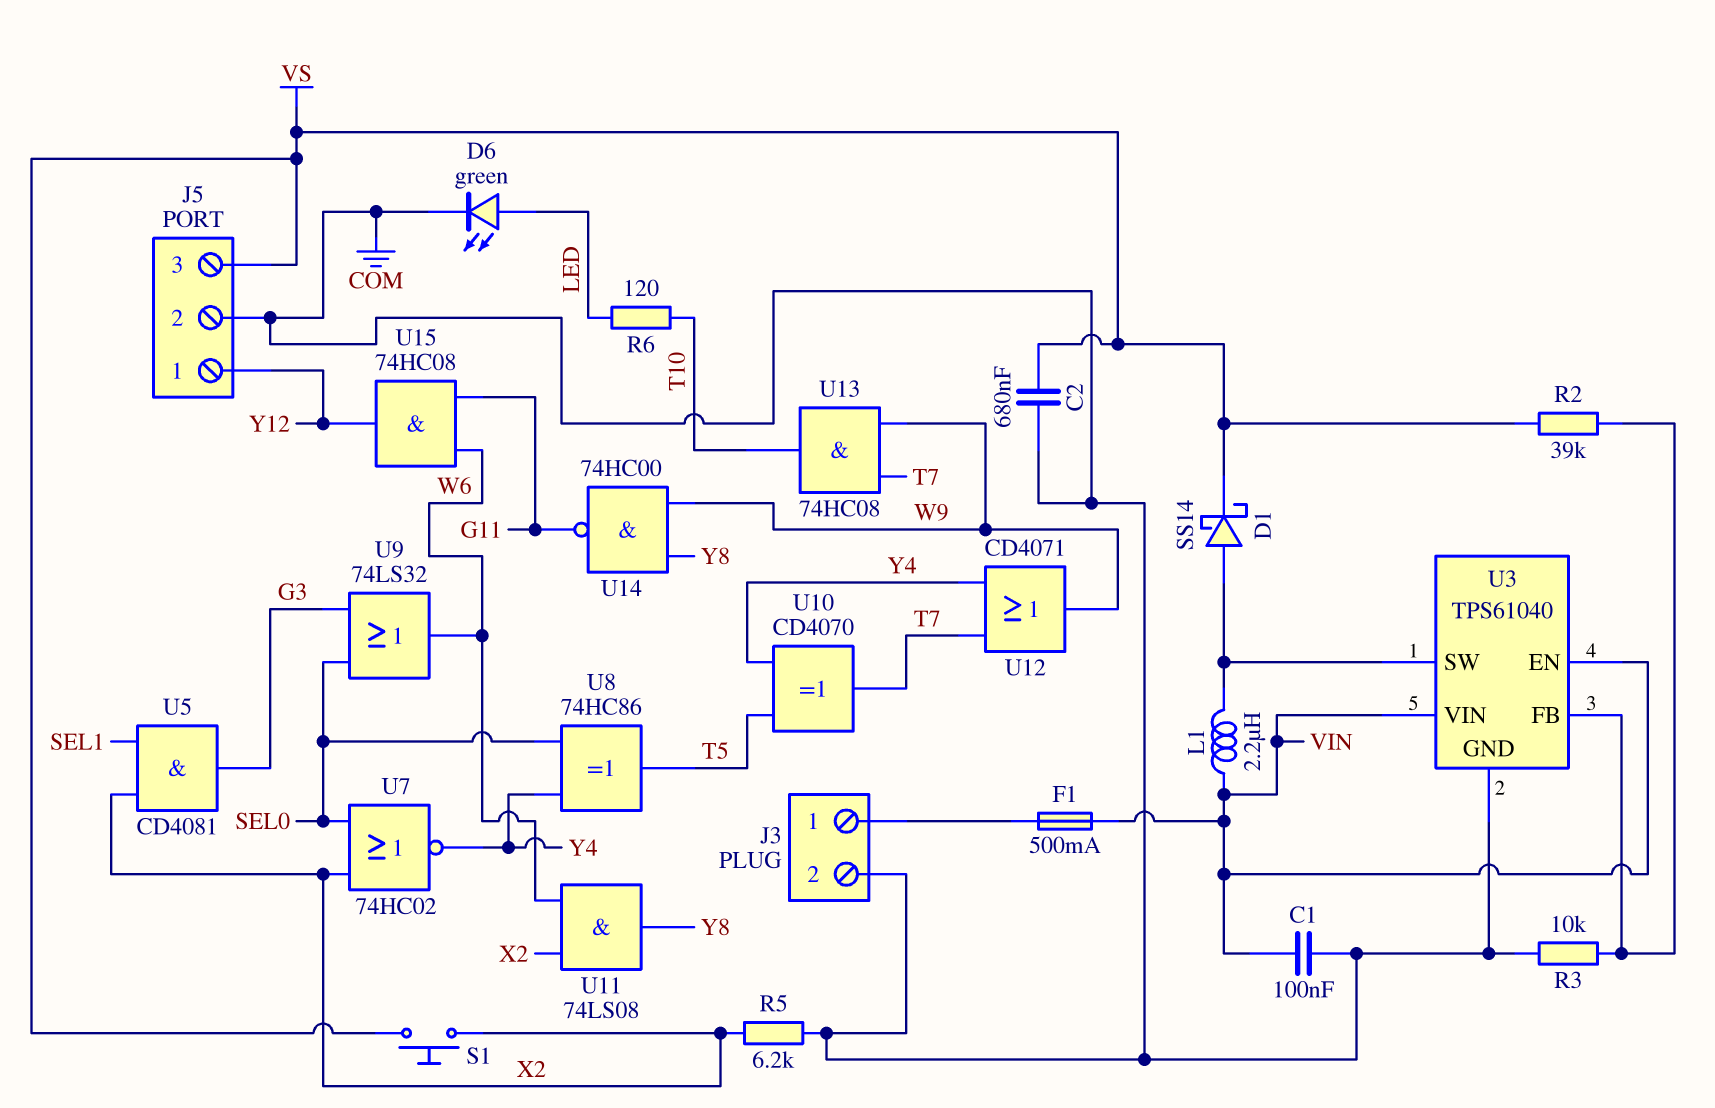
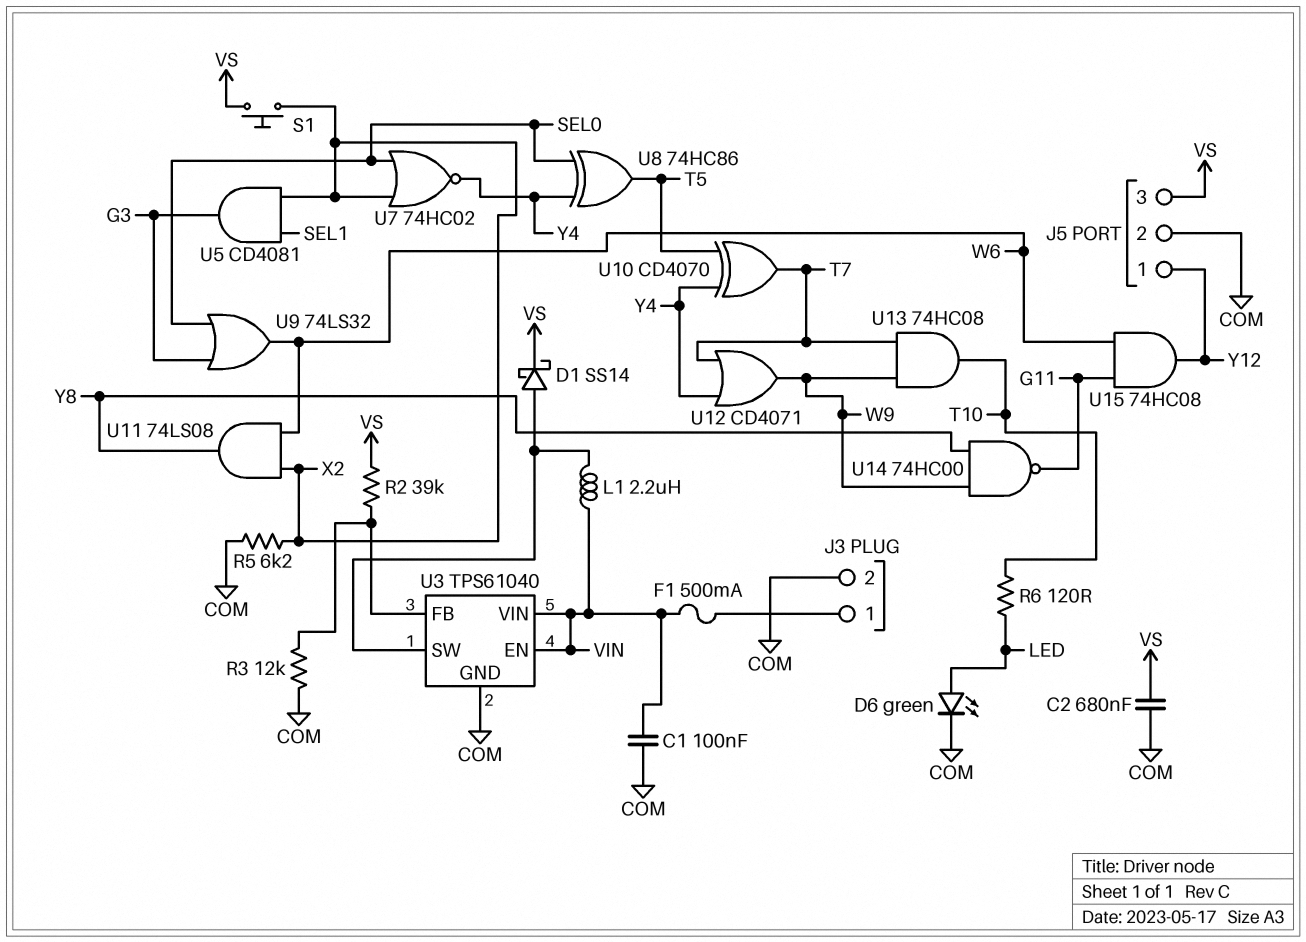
R3: 10k (COM, U3/FB) -> 12k (COM, U3/FB)

